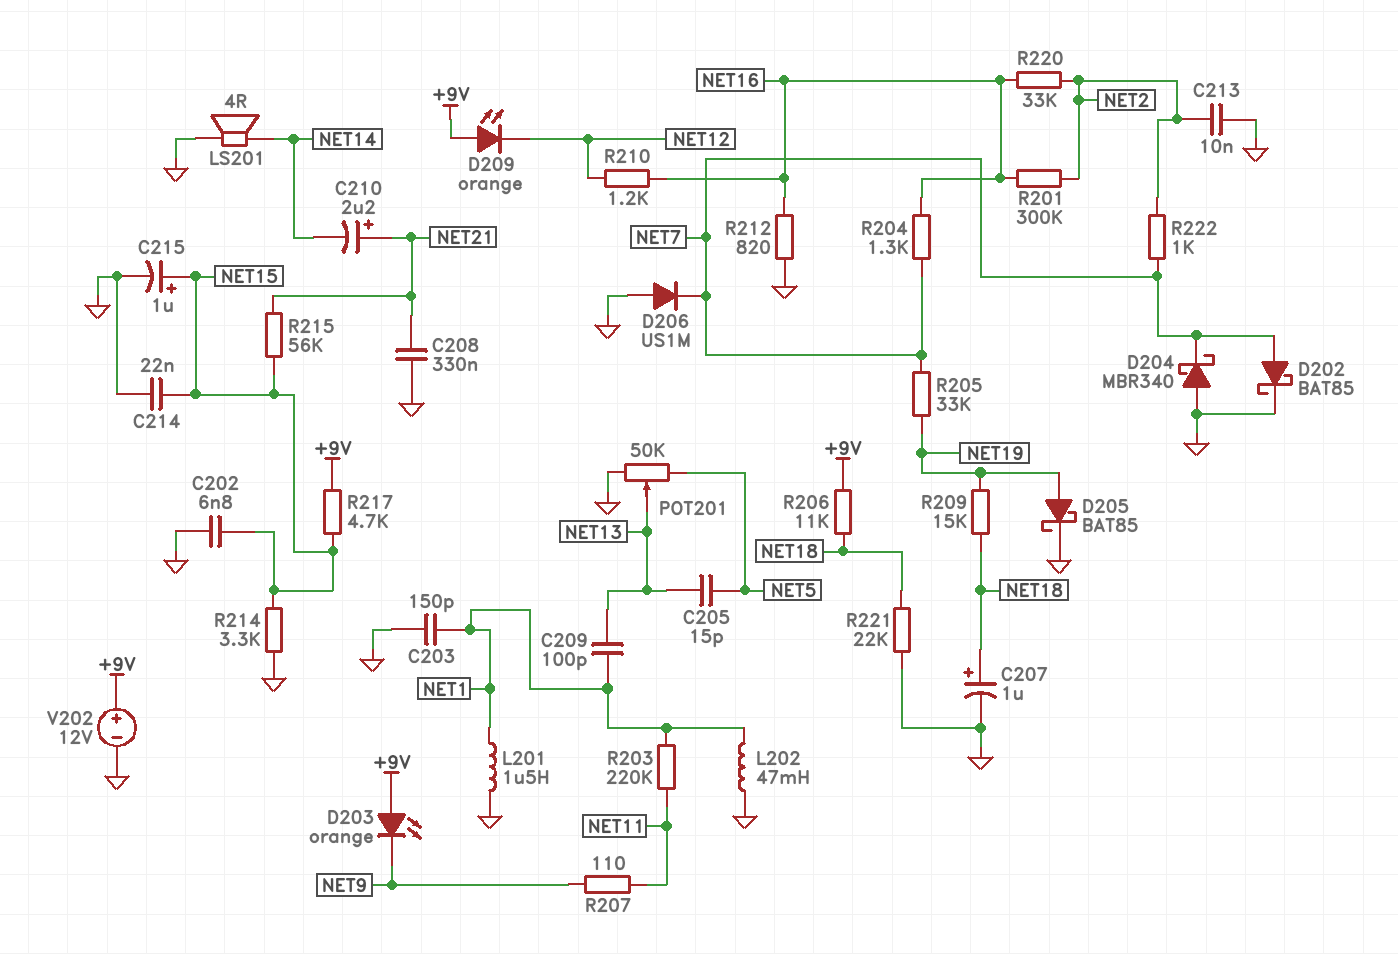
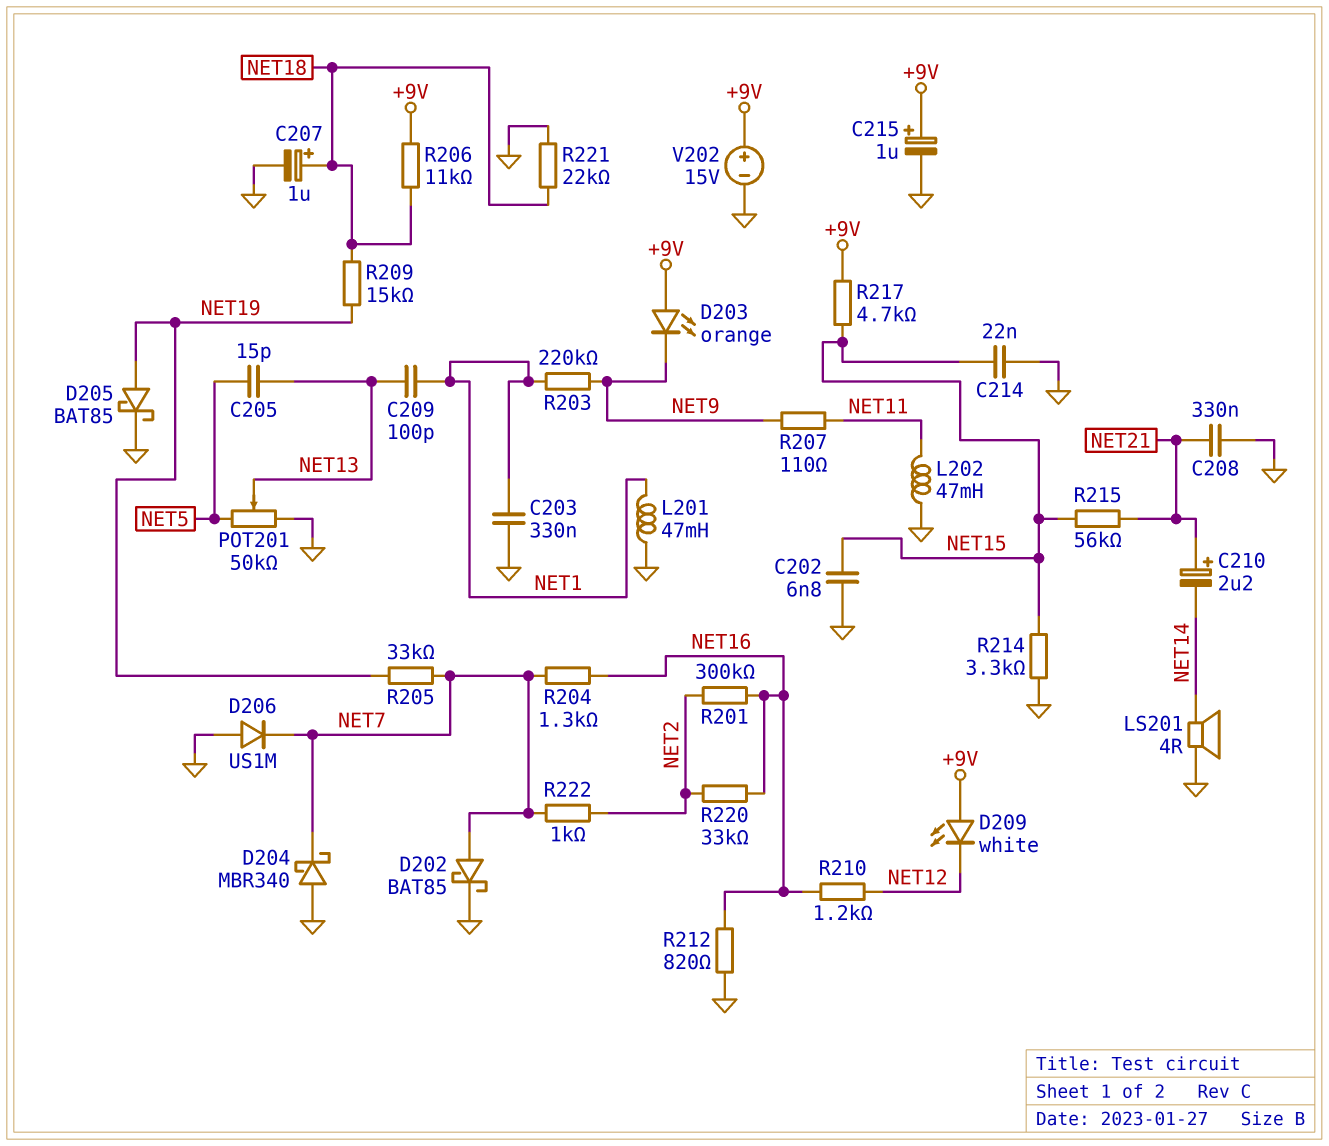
C203: 150pF (GND, NET1) -> 330nF (GND, NET1)
C213: 10nF (GND, NET2) -> none
C215: 1uF (plus NET15, minus GND) -> 1uF (plus +9V, minus GND)
D209: LED orange (A +9V, K NET12) -> LED white (A +9V, K NET12)
L201: 1.5uH (GND, NET1) -> 47mH (GND, NET1)
L202: 47mH (GND, NET1) -> 47mH (GND, NET11)
R203: 220k (NET1, NET11) -> 220k (NET1, NET9)
V202: 12V (plus +9V, minus GND) -> 15V (plus +9V, minus GND)

